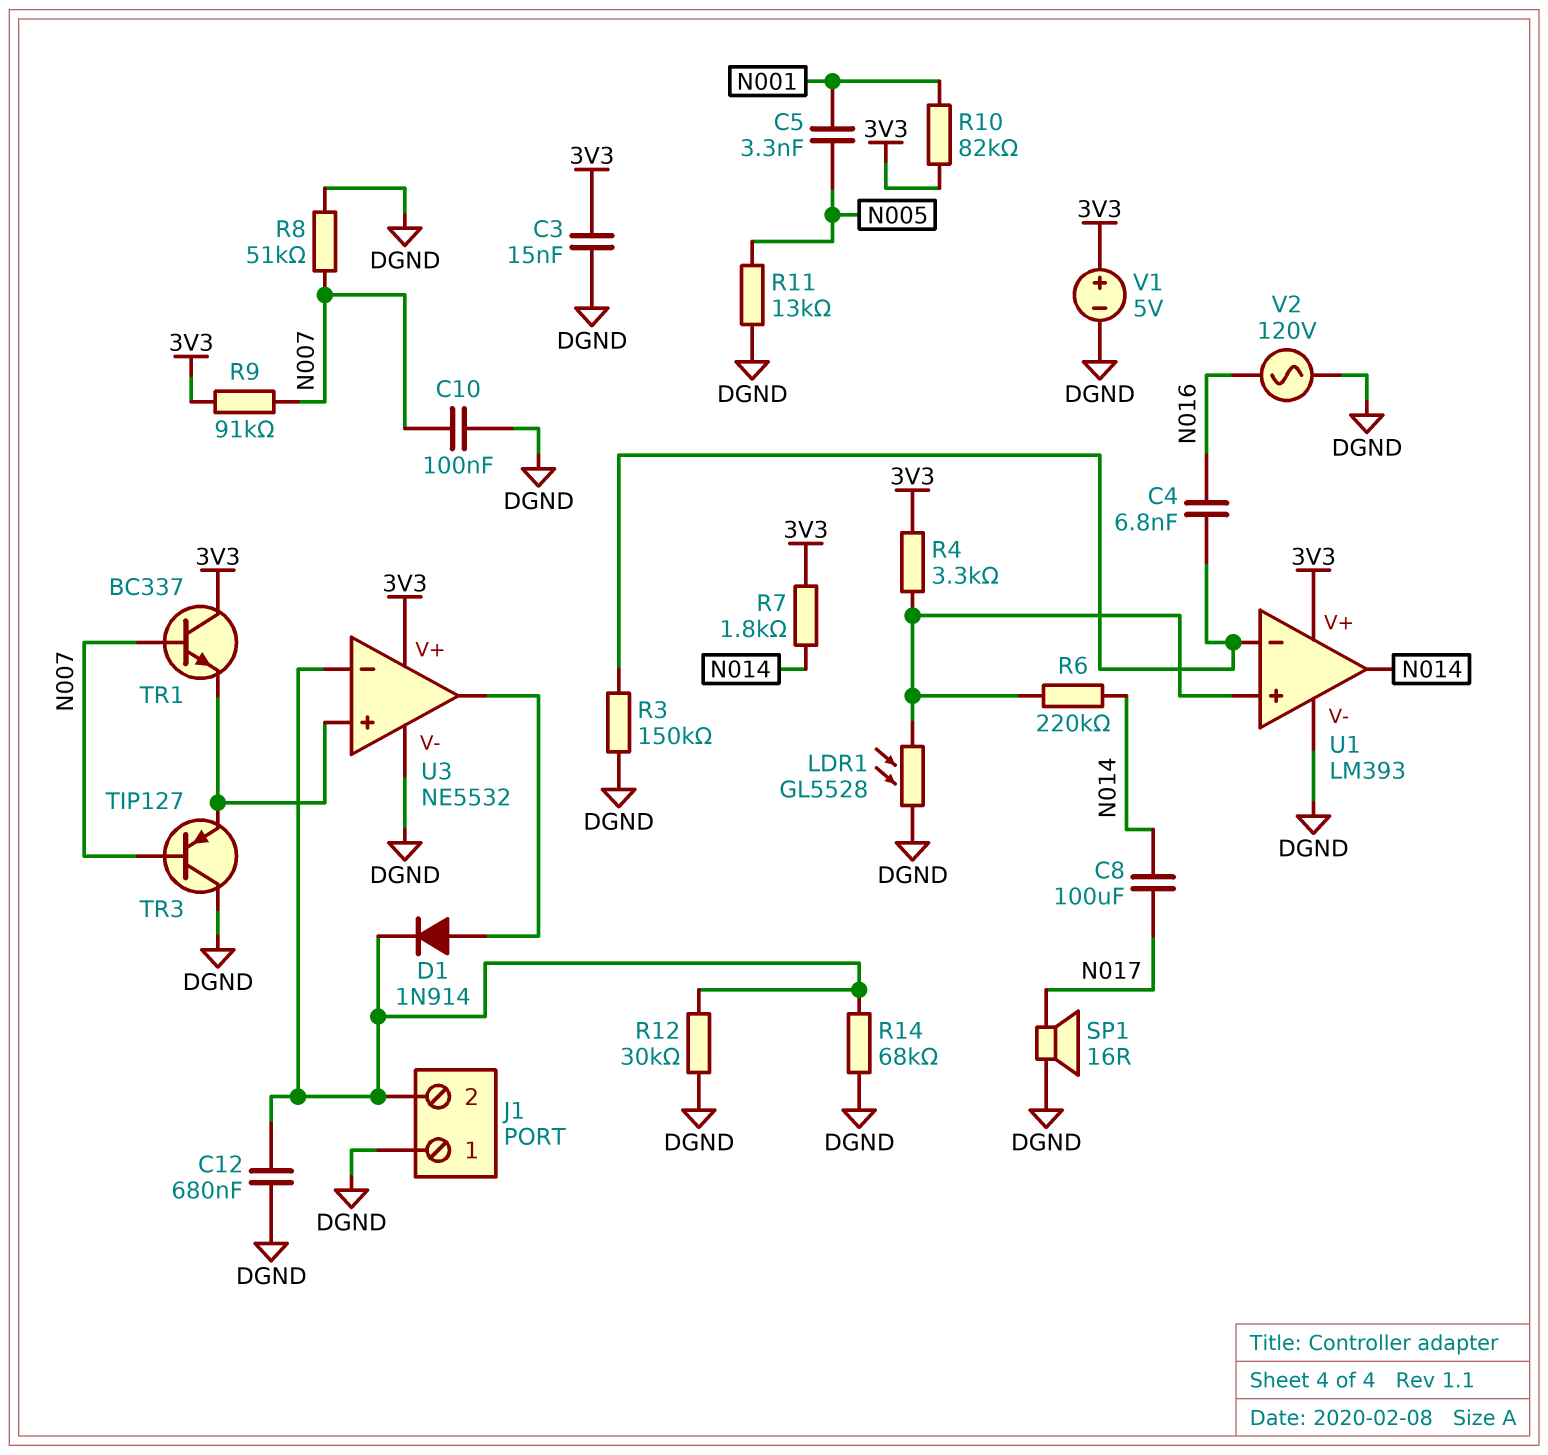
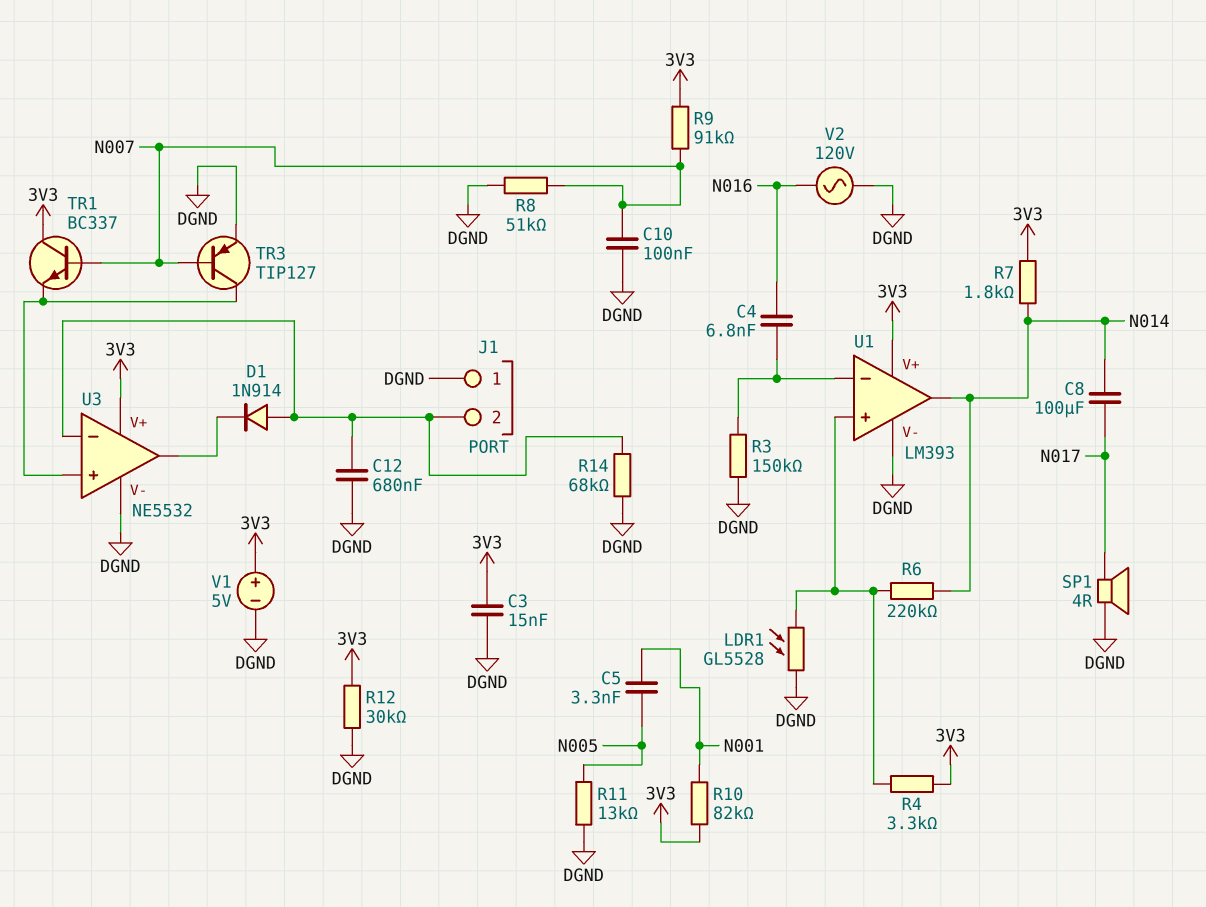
D1: diode 1N914 (A U3/out, K J1/2) -> diode 1N914 (A J1/2, K U3/out)
R12: 30k (DGND, J1/2) -> 30k (3V3, DGND)
SP1: speaker 16R (DGND, N017) -> speaker 4R (DGND, N017)
TR3: PNP TIP127 (B N007, C DGND, E U3/in+) -> PNP TIP127 (B N007, C U3/in+, E DGND)

